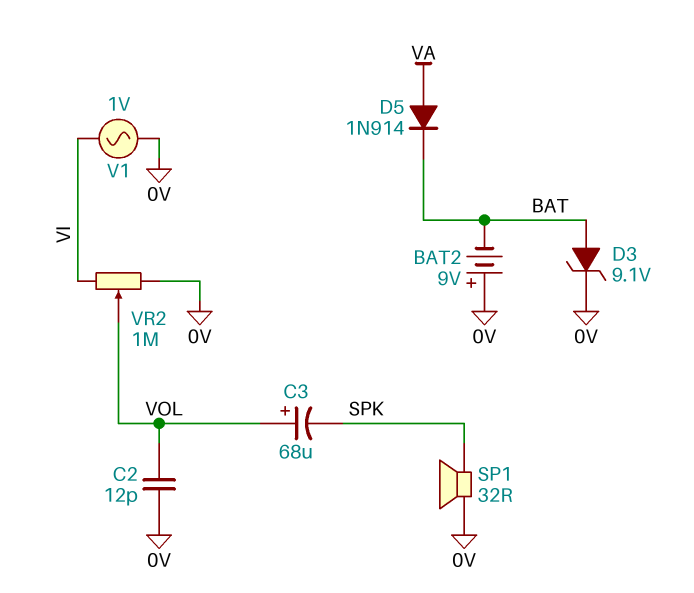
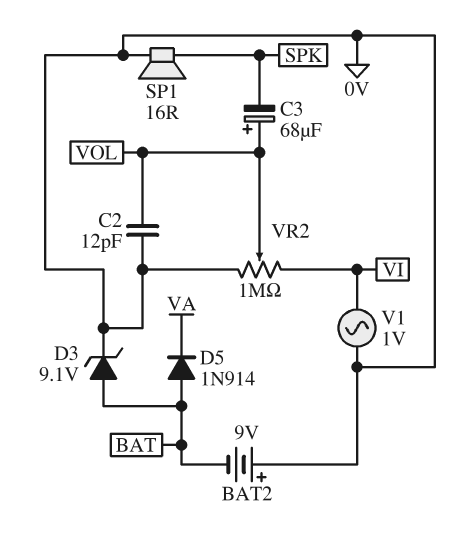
D5: diode 1N914 (A VA, K BAT) -> diode 1N914 (A BAT, K VA)
SP1: speaker 32R (0V, SPK) -> speaker 16R (0V, SPK)

